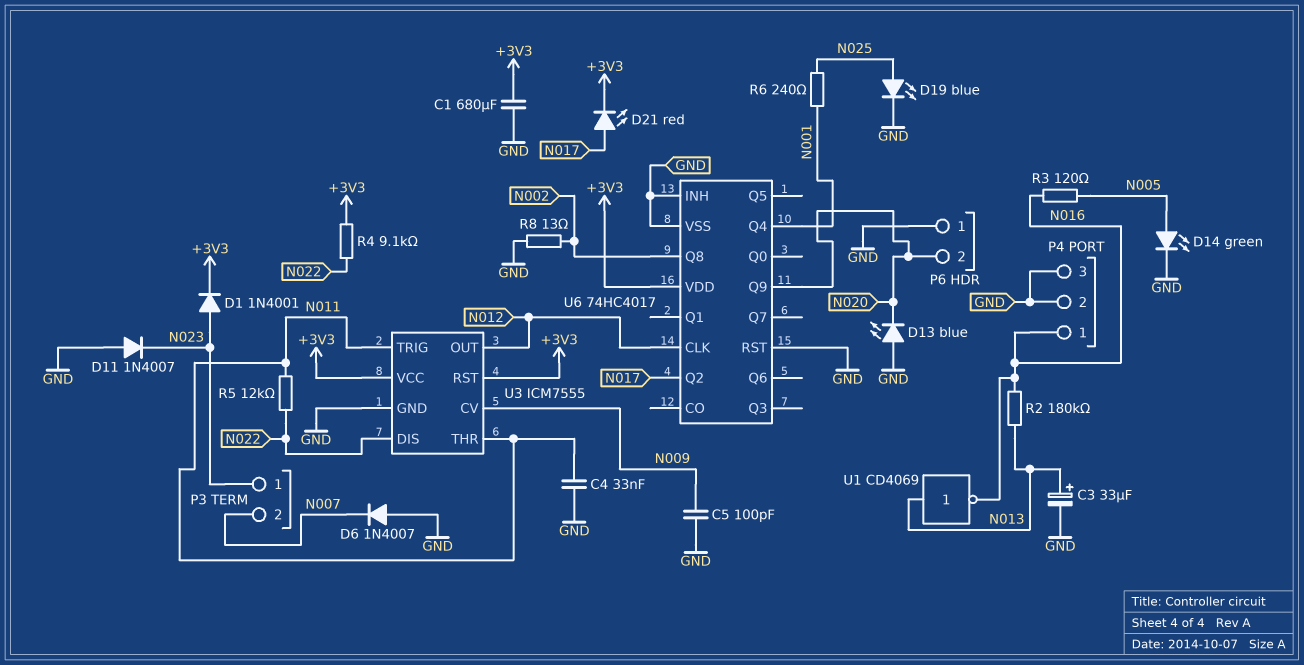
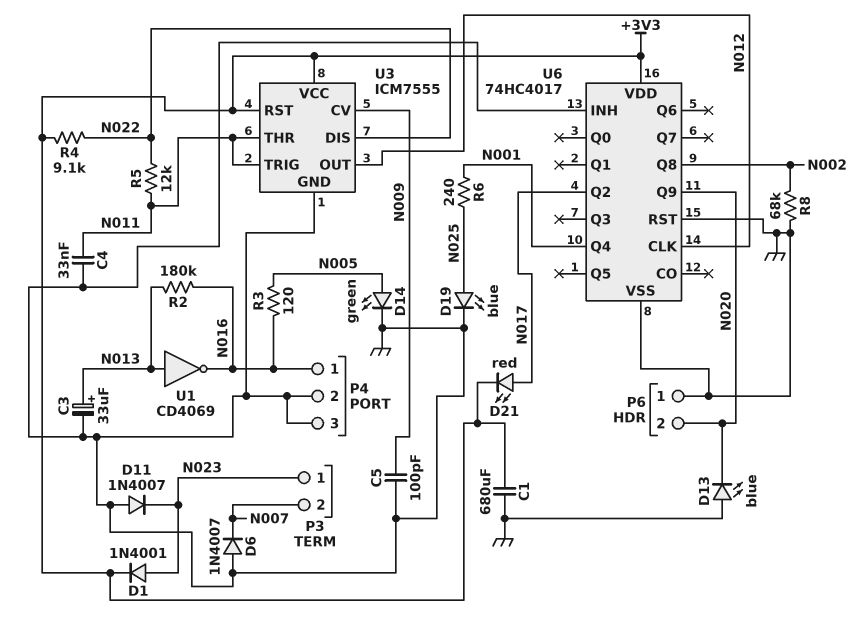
R8: 13 (GND, N002) -> 68k (GND, N002)

